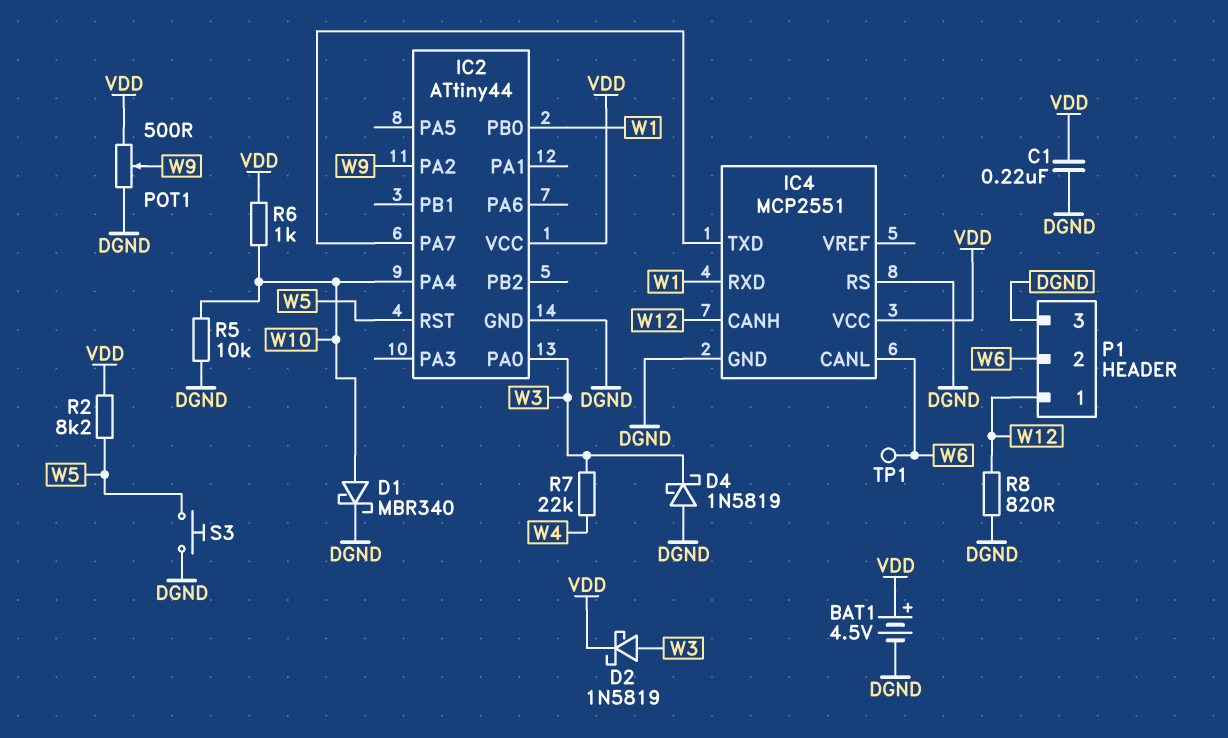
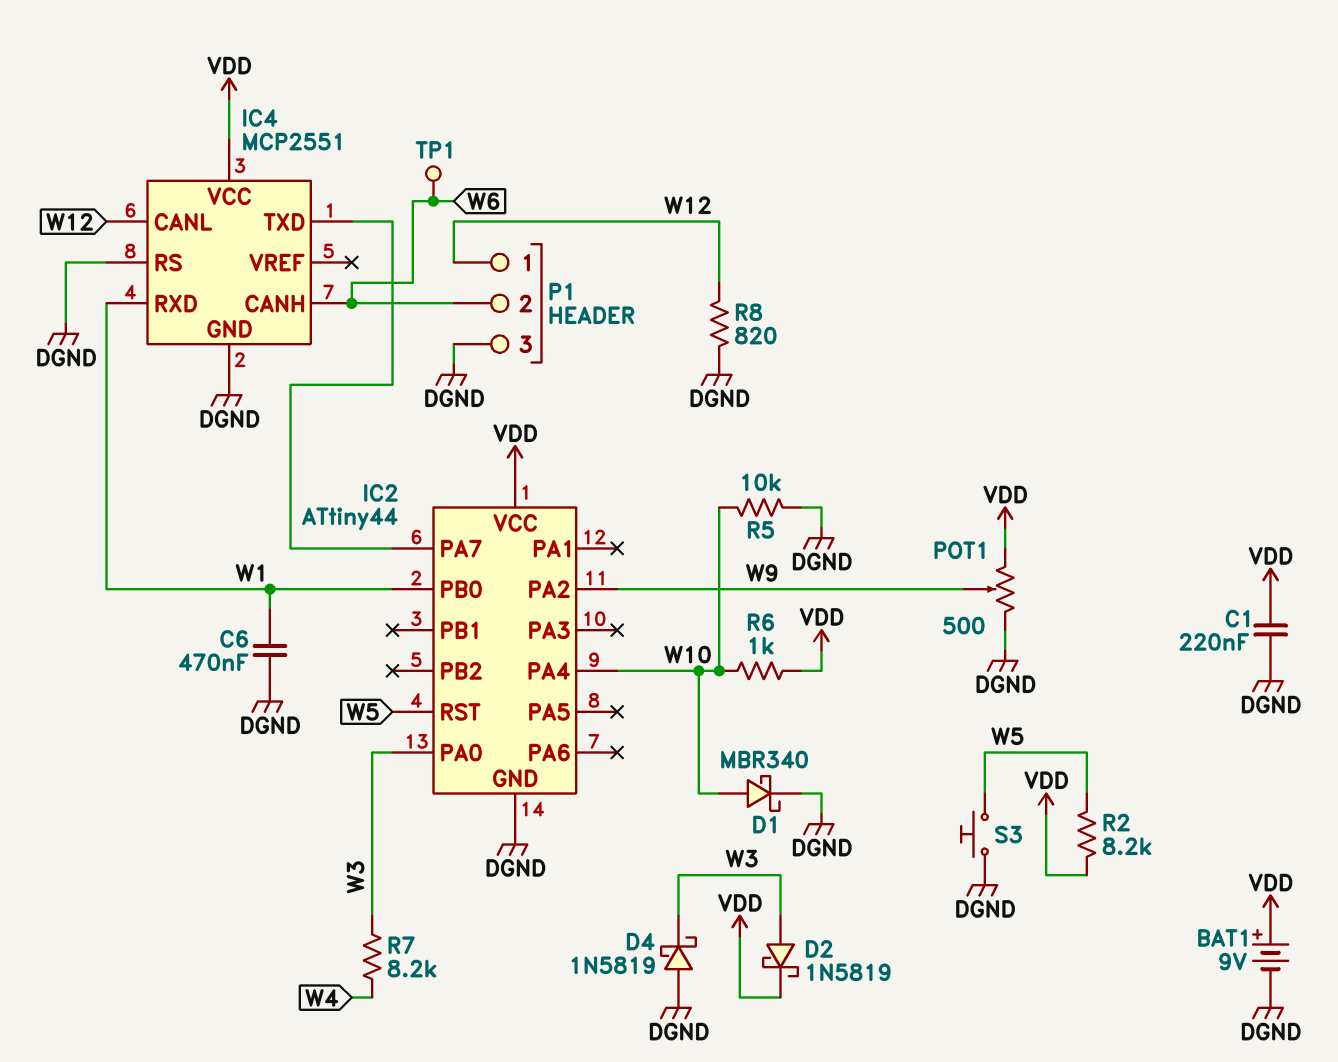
BAT1: 4.5V (plus VDD, minus DGND) -> 9V (plus VDD, minus DGND)
C6: none -> 470nF (DGND, W1)
IC4 pin CANH: W12 -> W6
IC4 pin CANL: W6 -> W12
R7: 22k (W3, W4) -> 8.2k (W3, W4)

